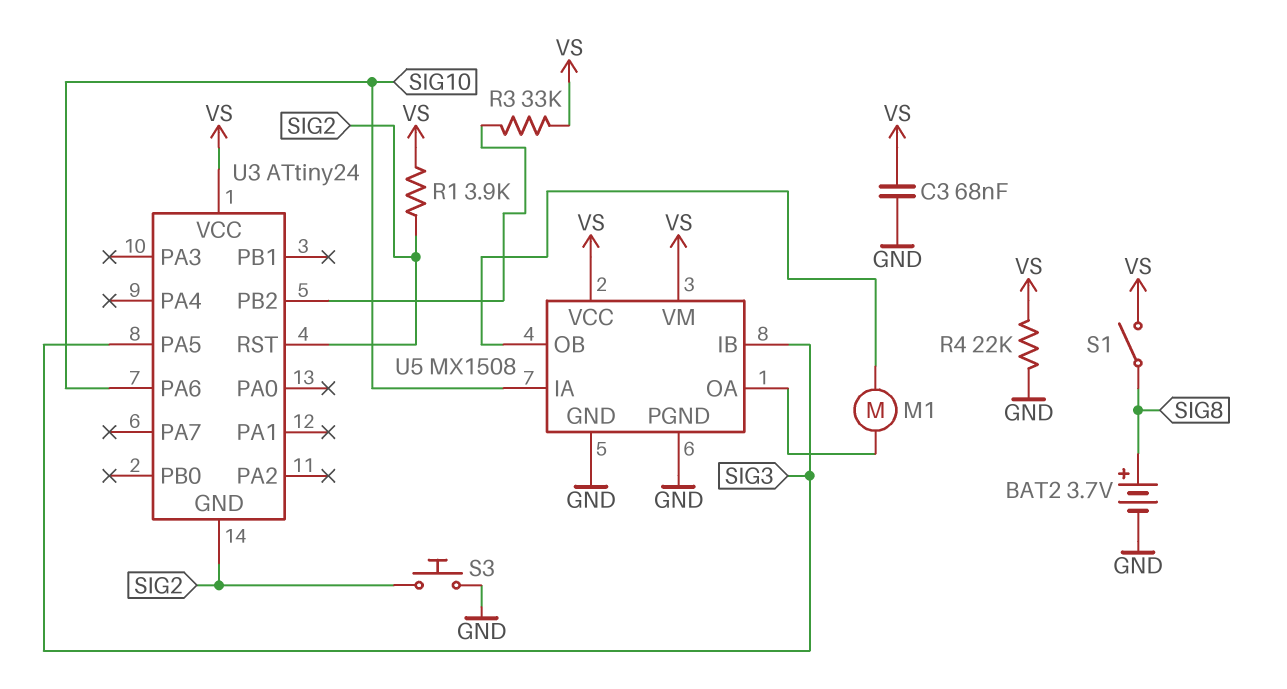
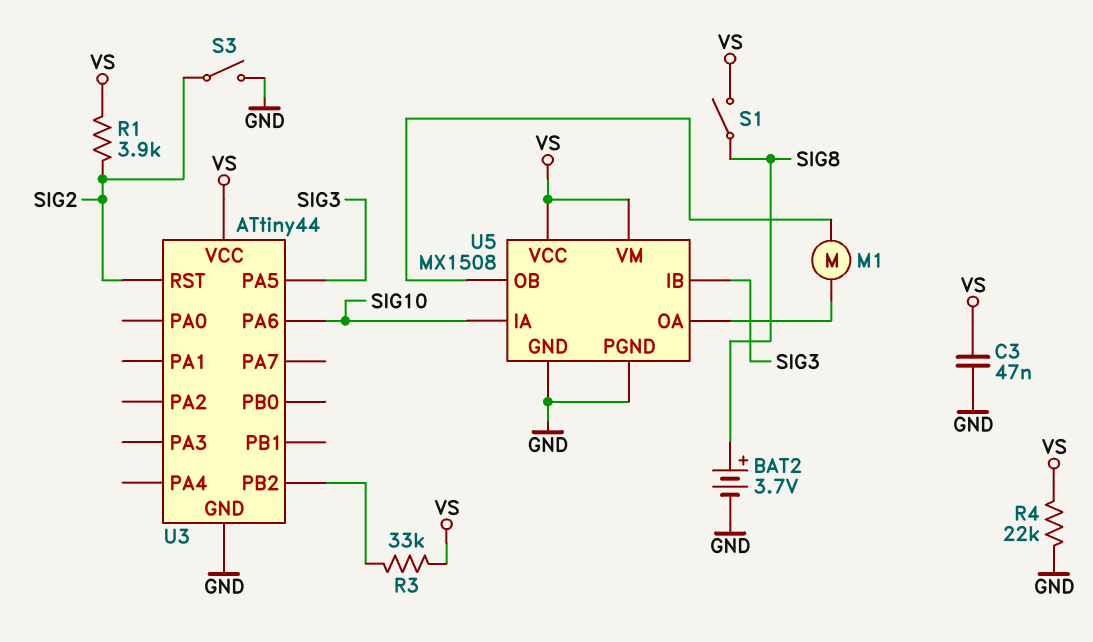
C3: 68nF (GND, VS) -> 47nF (GND, VS)
S3: button (GND, SIG2) -> switch (GND, SIG2)
U3: ATtiny24 -> ATtiny44
U3 pin GND: SIG2 -> GND

